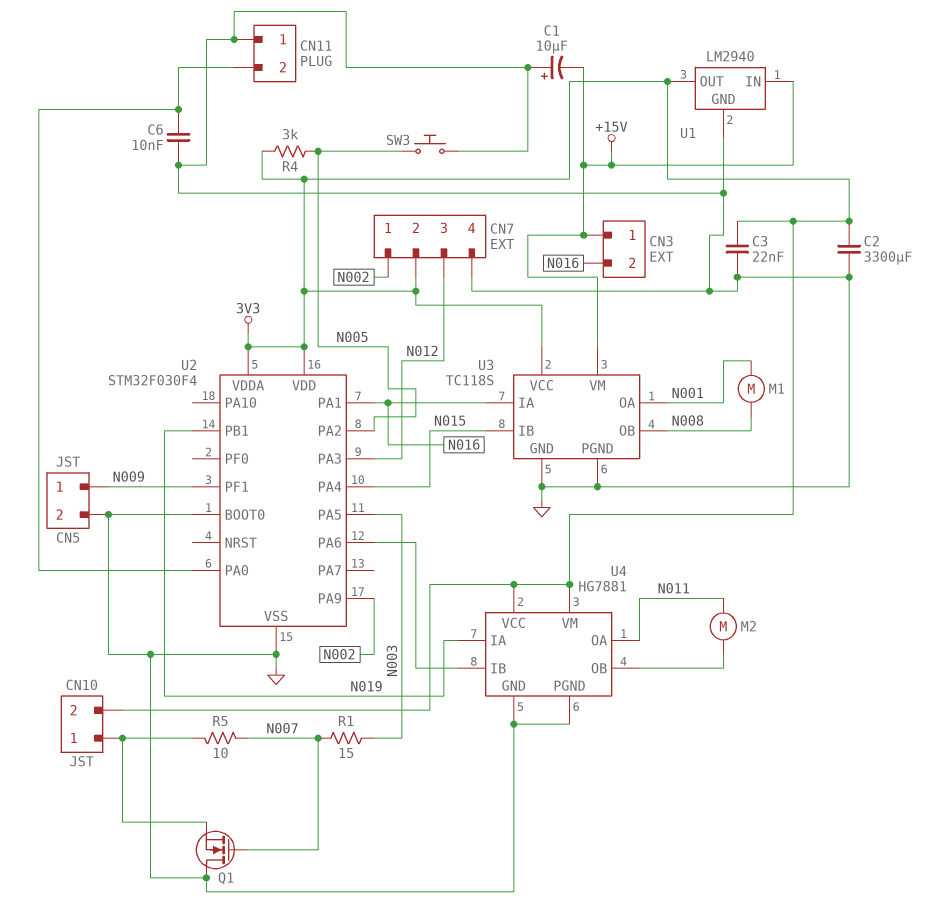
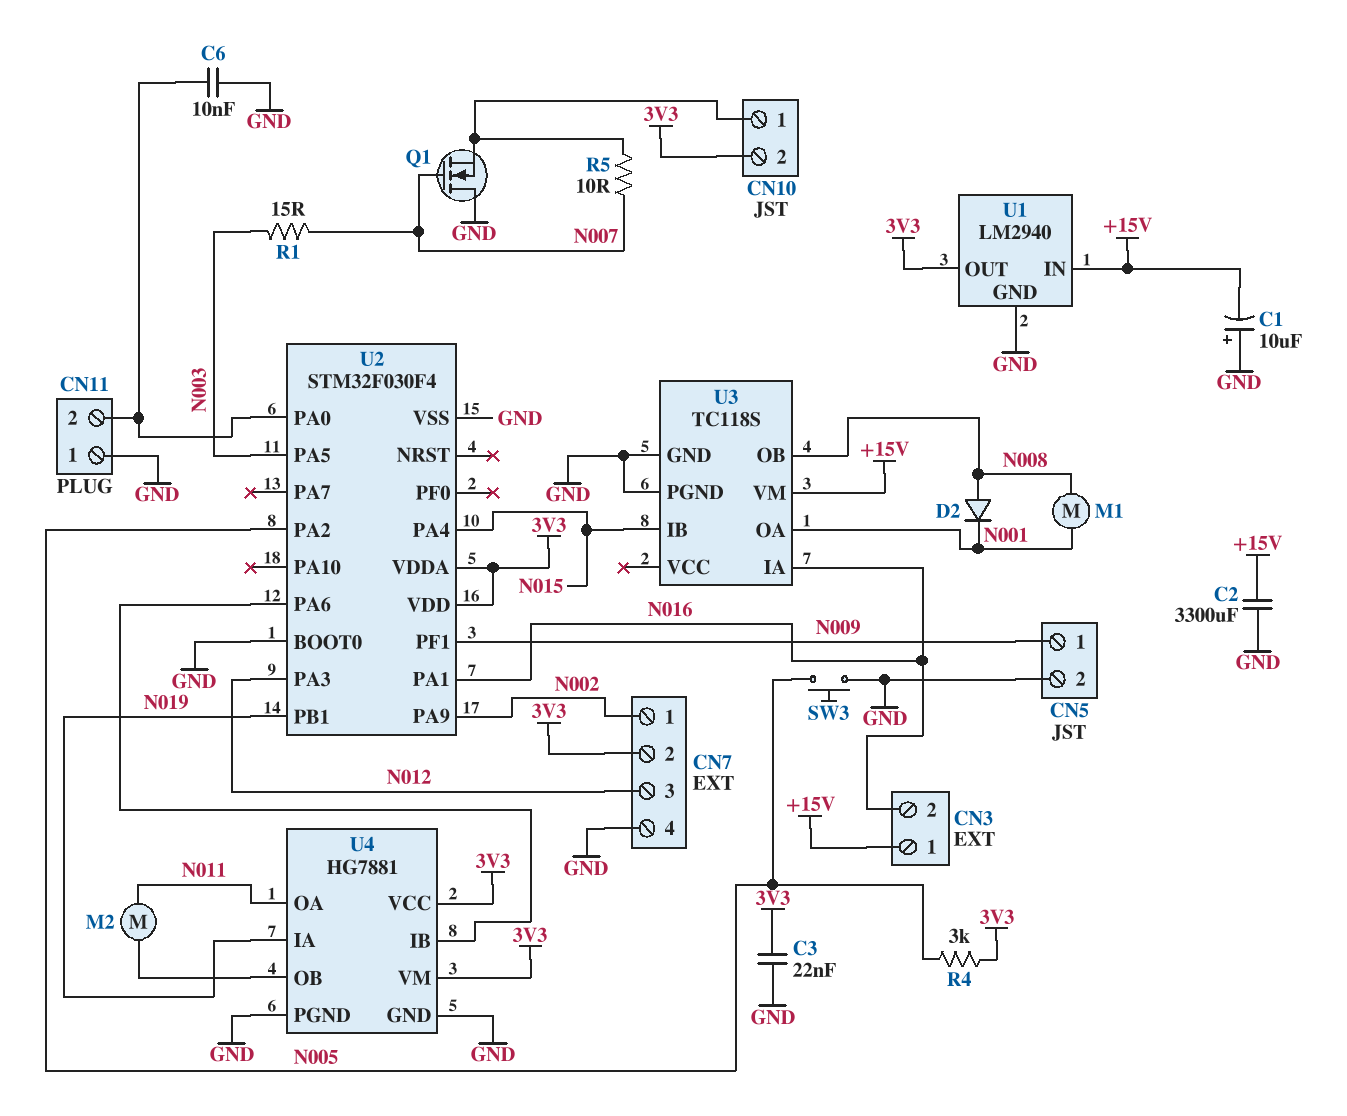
C2: 3300uF (3V3, GND) -> 3300uF (+15V, GND)
D2: none -> diode (A N008, K N001)
U3 pin VCC: 3V3 -> none

